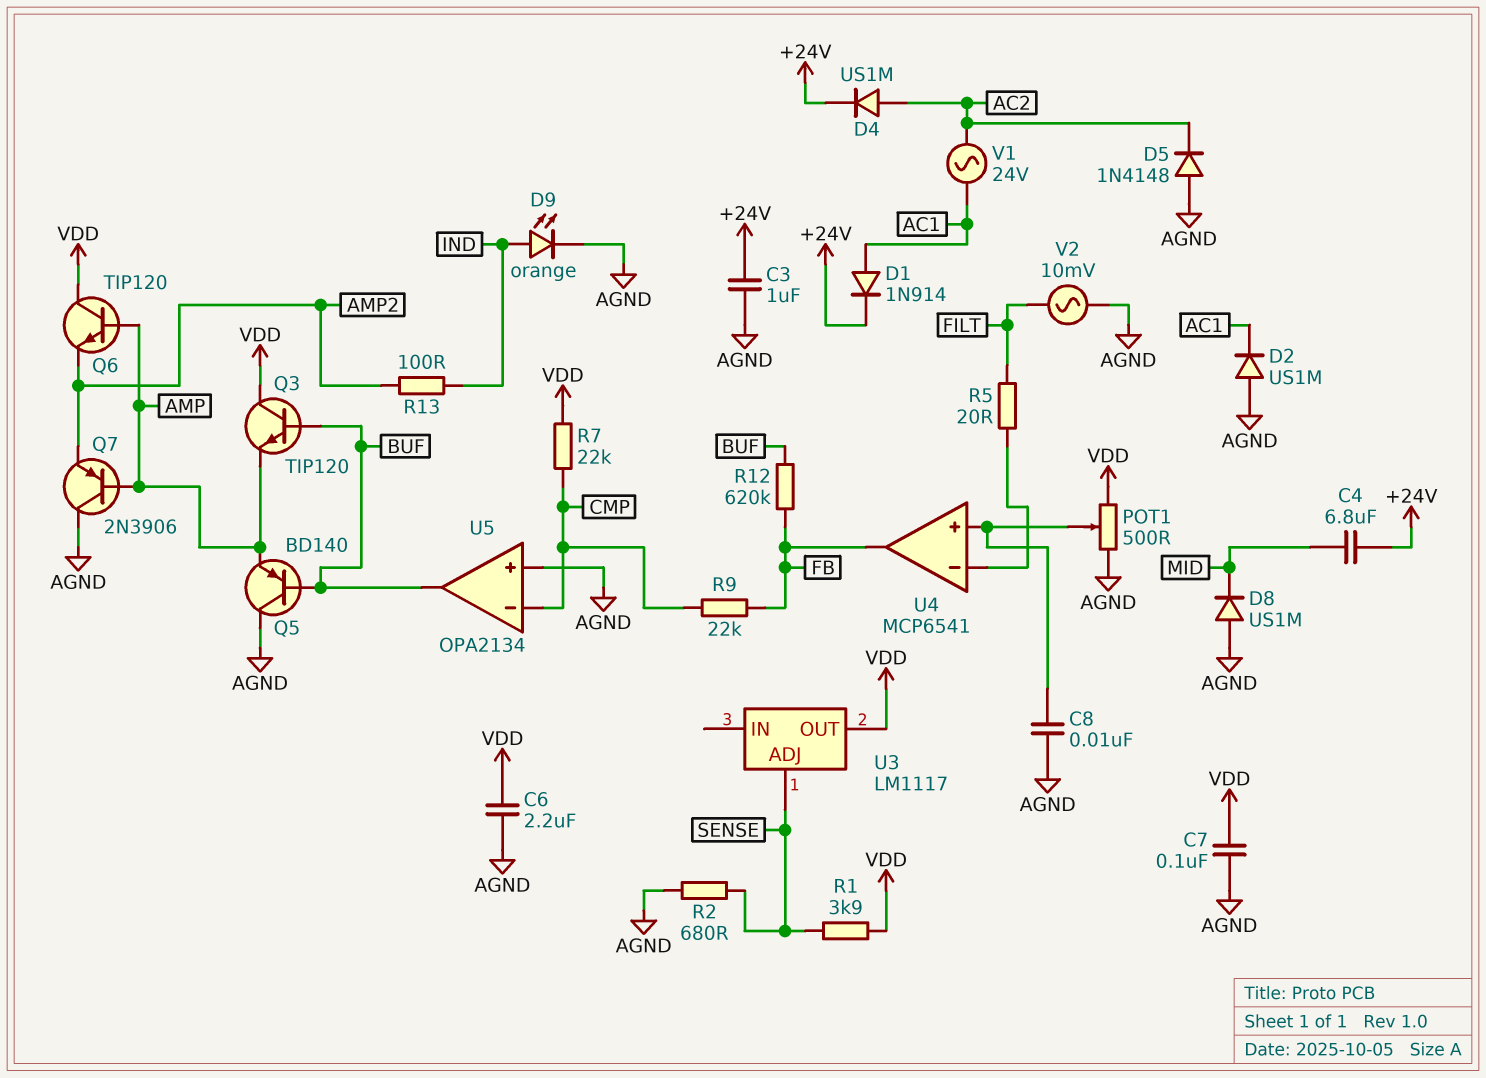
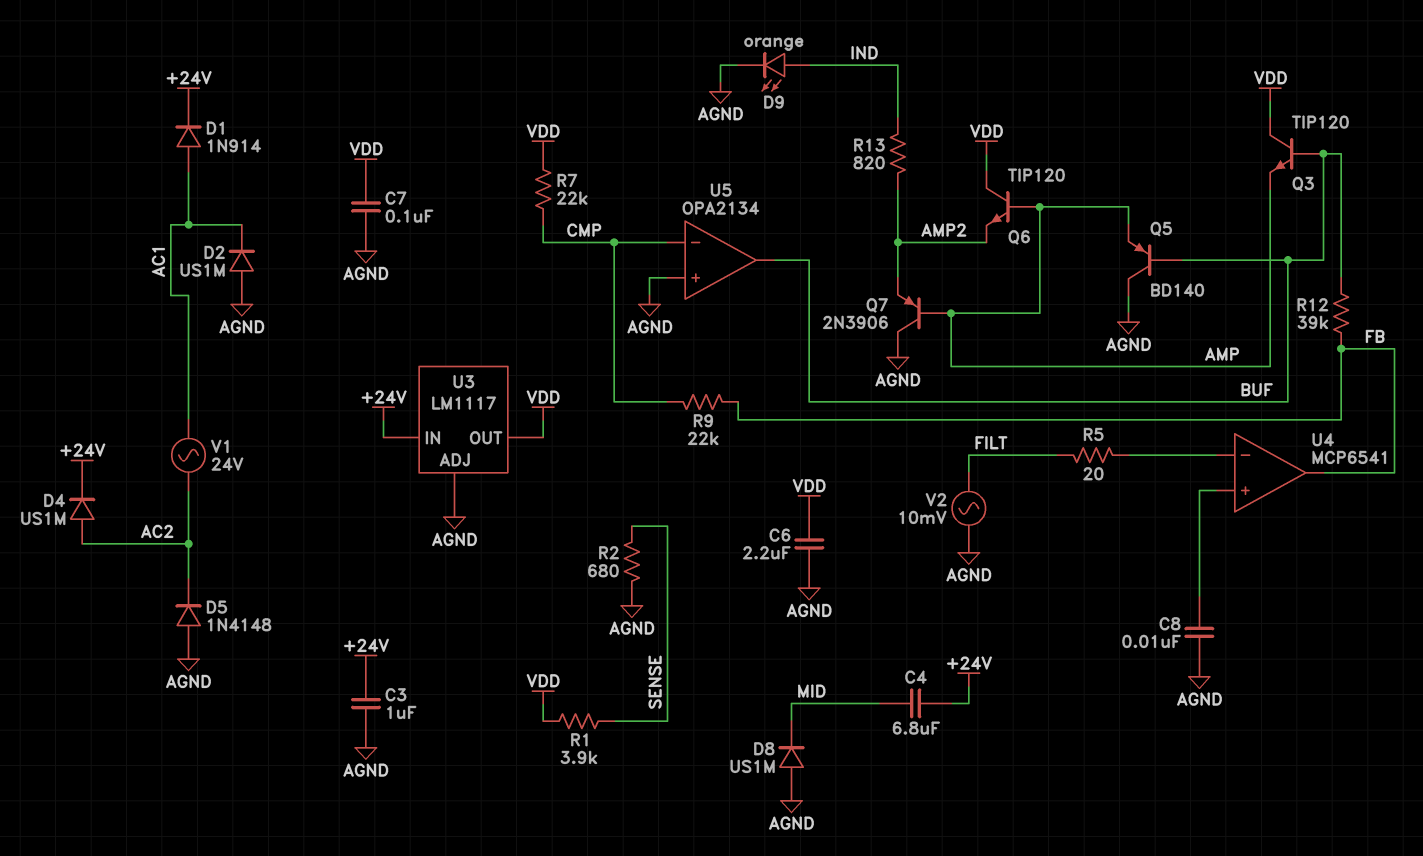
POT1: 500 (AGND, VDD, wiper U4/in+) -> none
R12: 620k (BUF, FB) -> 39k (BUF, FB)
R13: 100 (AMP2, IND) -> 820 (AMP2, IND)
U3 pin ADJ: SENSE -> AGND
U3 pin IN: none -> +24V

